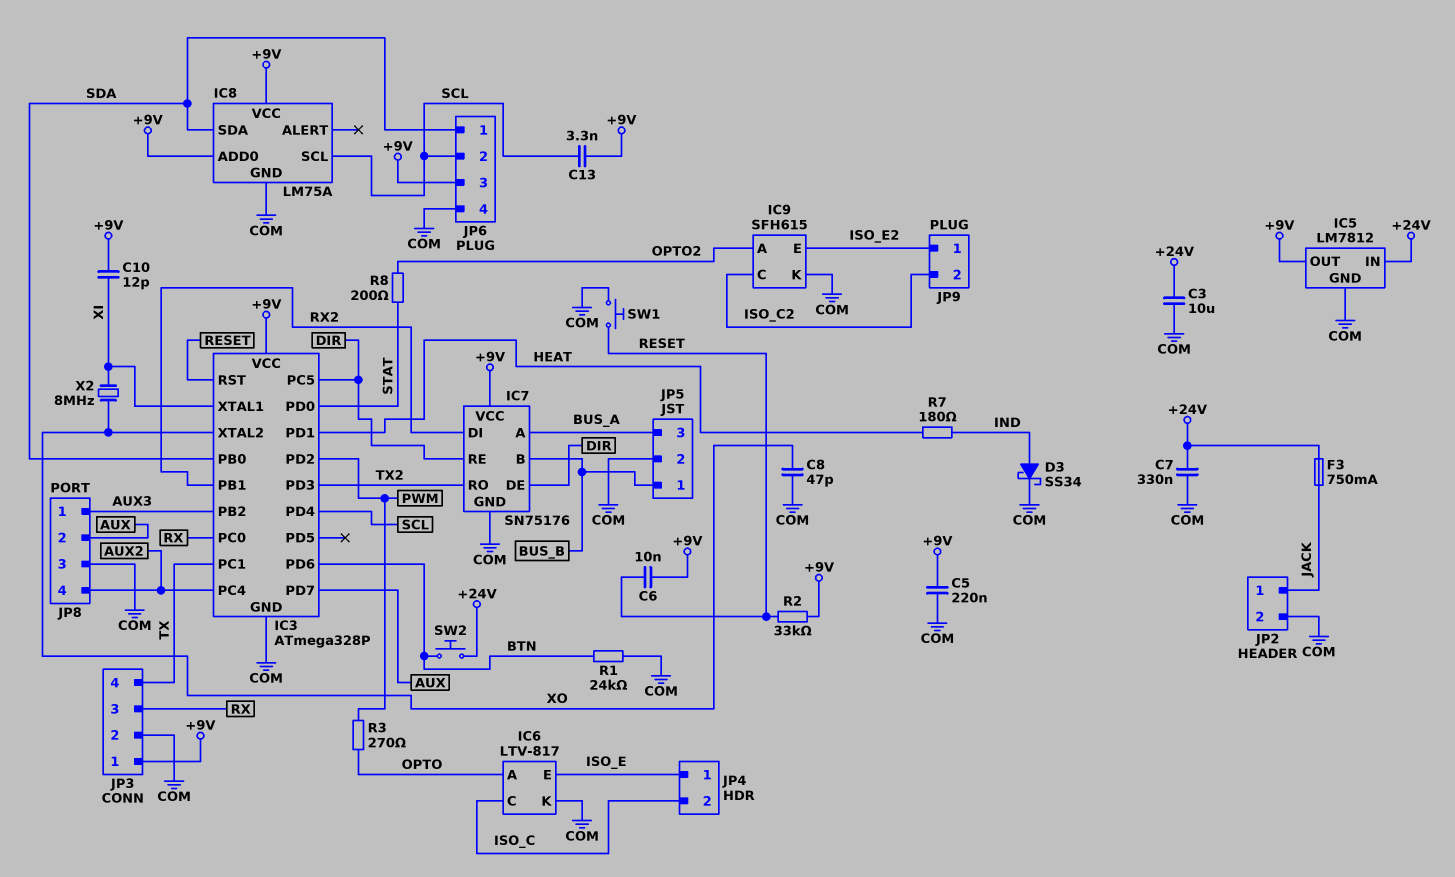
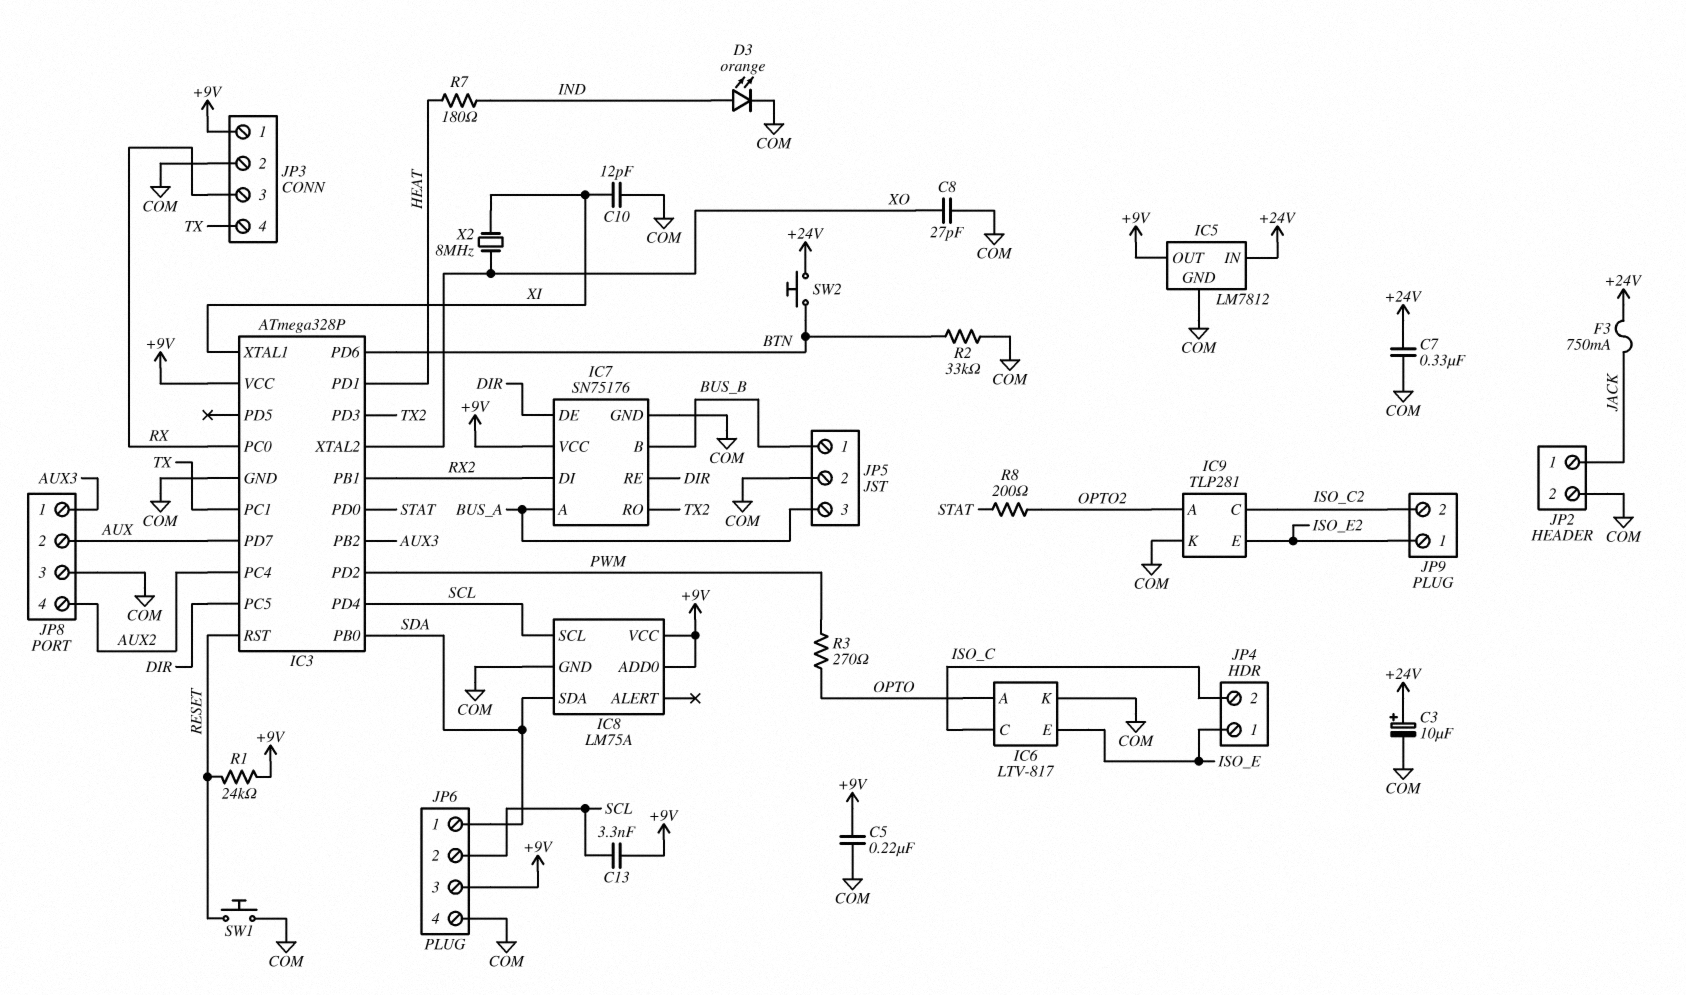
C3: 10uF (+24V, COM) -> 10uF (plus +24V, minus COM)
C6: 10nF (+9V, RESET) -> none
C8: 47pF (COM, XO) -> 27pF (COM, XO)
C10: 12pF (+9V, XI) -> 12pF (COM, XI)
D3: schottky SS34 (A IND, K COM) -> LED orange (A IND, K COM)
IC9: SFH615 -> TLP281
R1: 24k (BTN, COM) -> 24k (+9V, RESET)
R2: 33k (+9V, RESET) -> 33k (BTN, COM)

